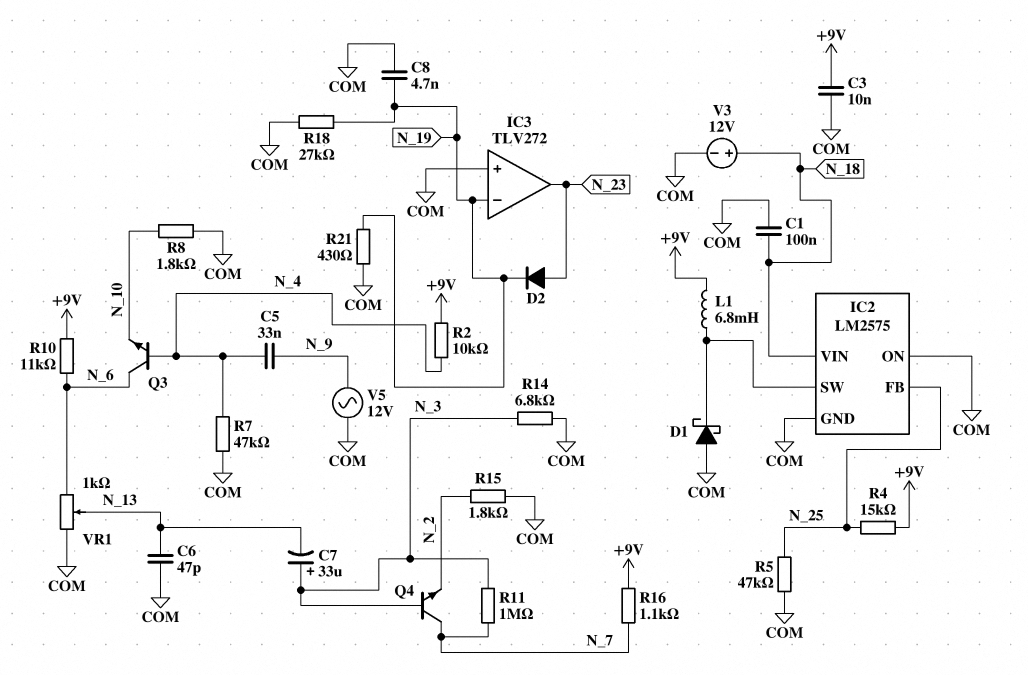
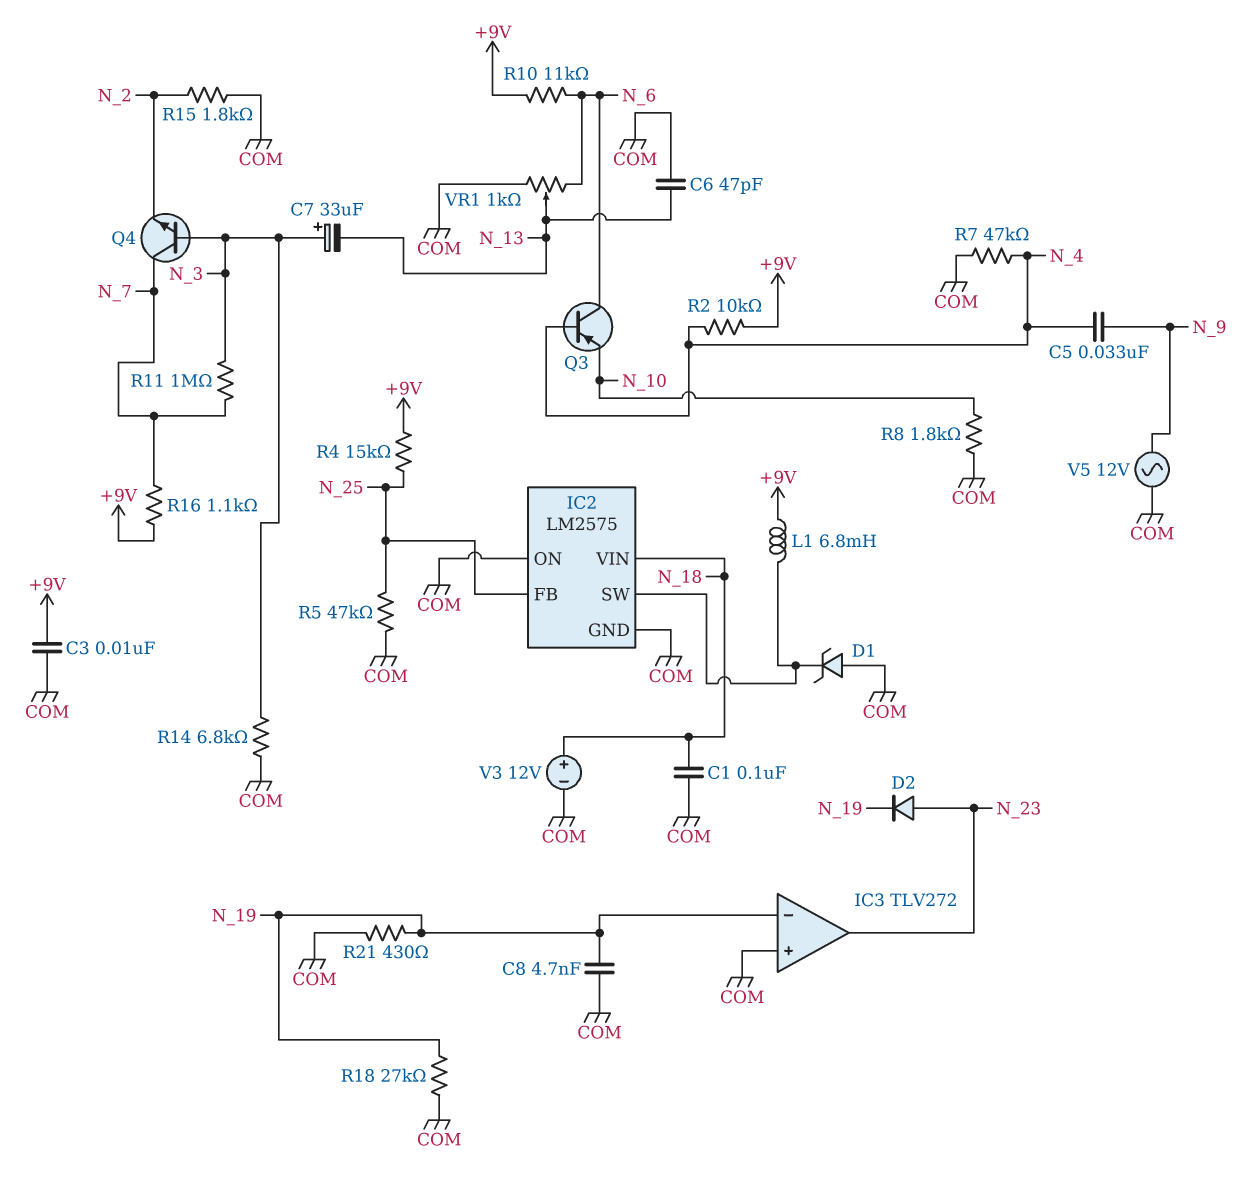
D1: schottky (A COM, K IC2/SW) -> zener (A COM, K IC2/SW)
Q3: NPN (B N_4, C N_6, E N_10) -> PNP (B N_4, C N_6, E N_10)

